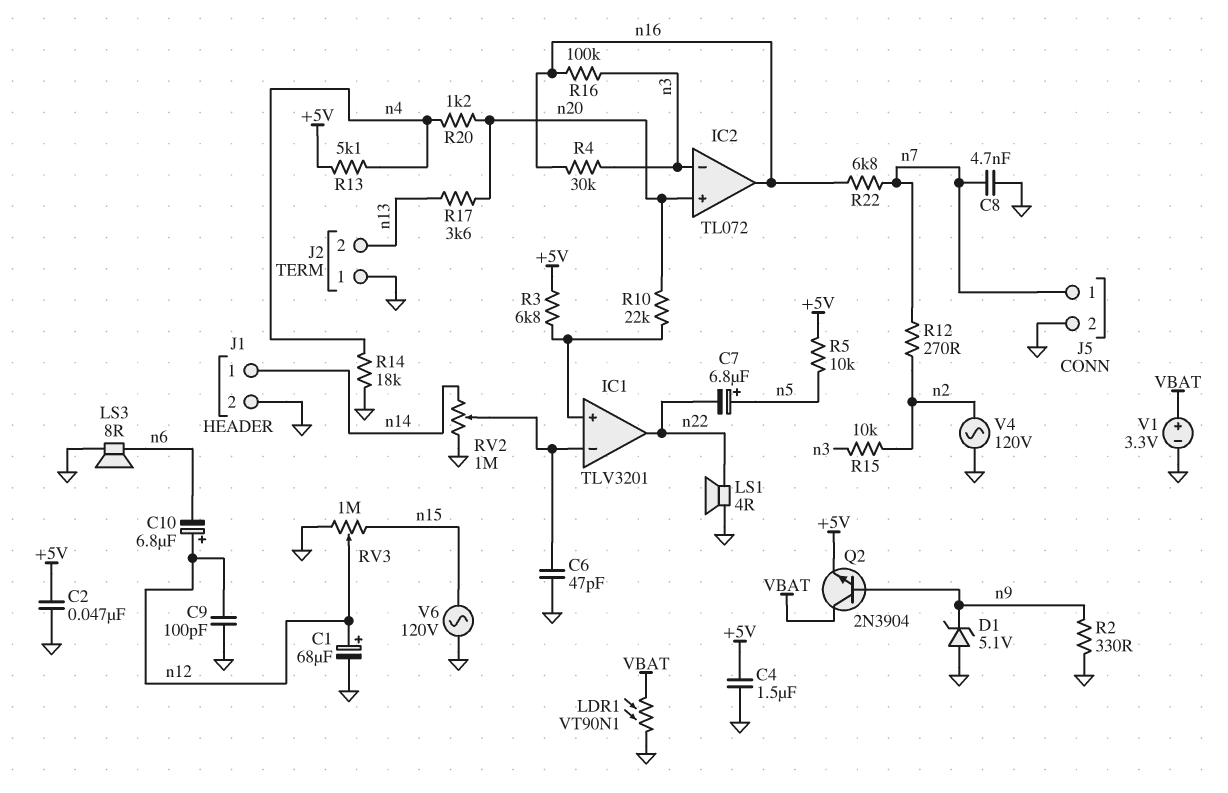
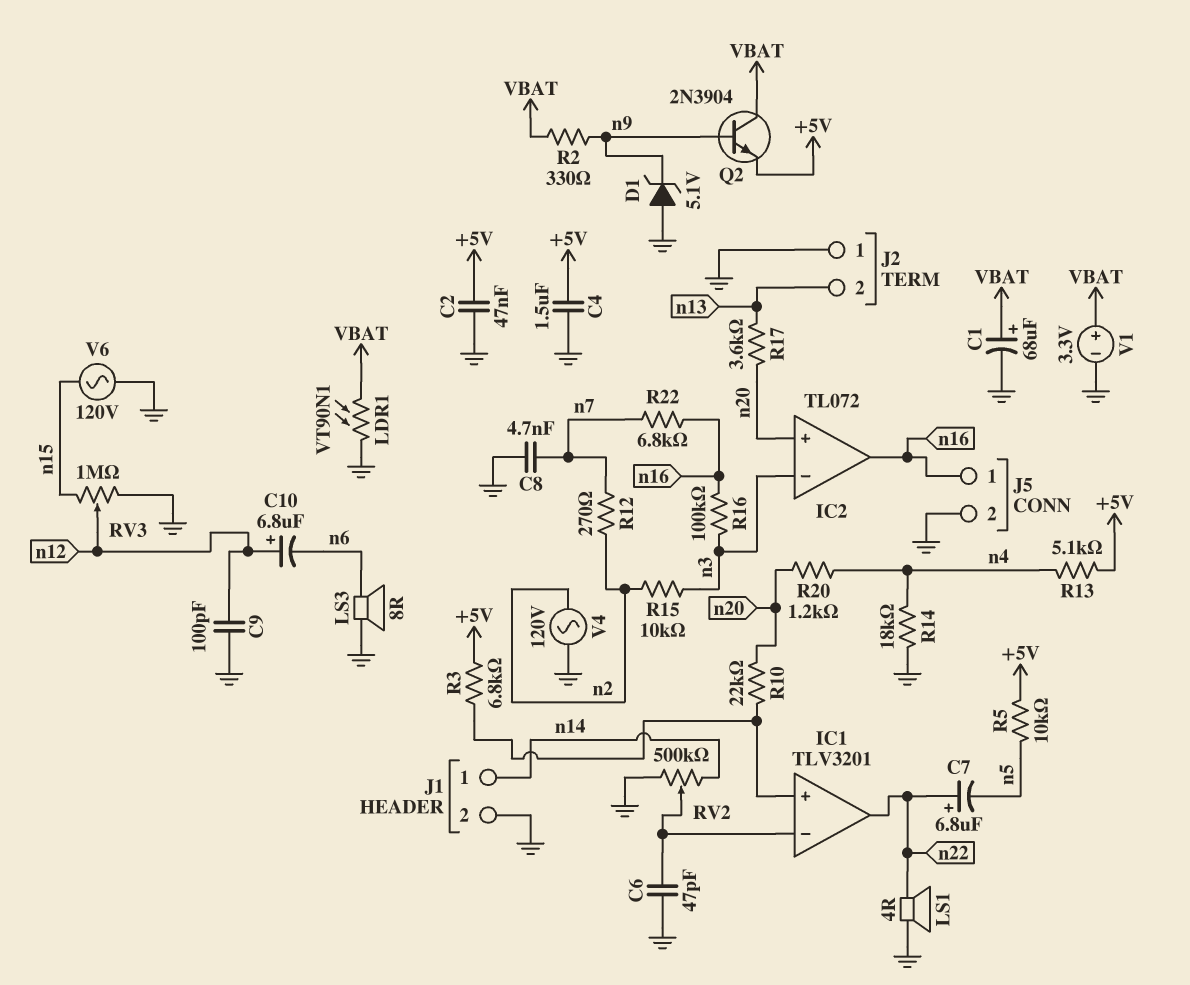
C1: 68uF (plus n12, minus GND) -> 68uF (plus VBAT, minus GND)
C7: 6.8uF (plus n5, minus n22) -> 6.8uF (plus n22, minus n5)
J5 pin 1: n7 -> n16
R2: 330 (GND, n9) -> 330 (VBAT, n9)
R4: 30k (n3, n16) -> none
RV2: 1M (GND, n14, wiper IC1/in-) -> 500k (GND, n14, wiper IC1/in-)

